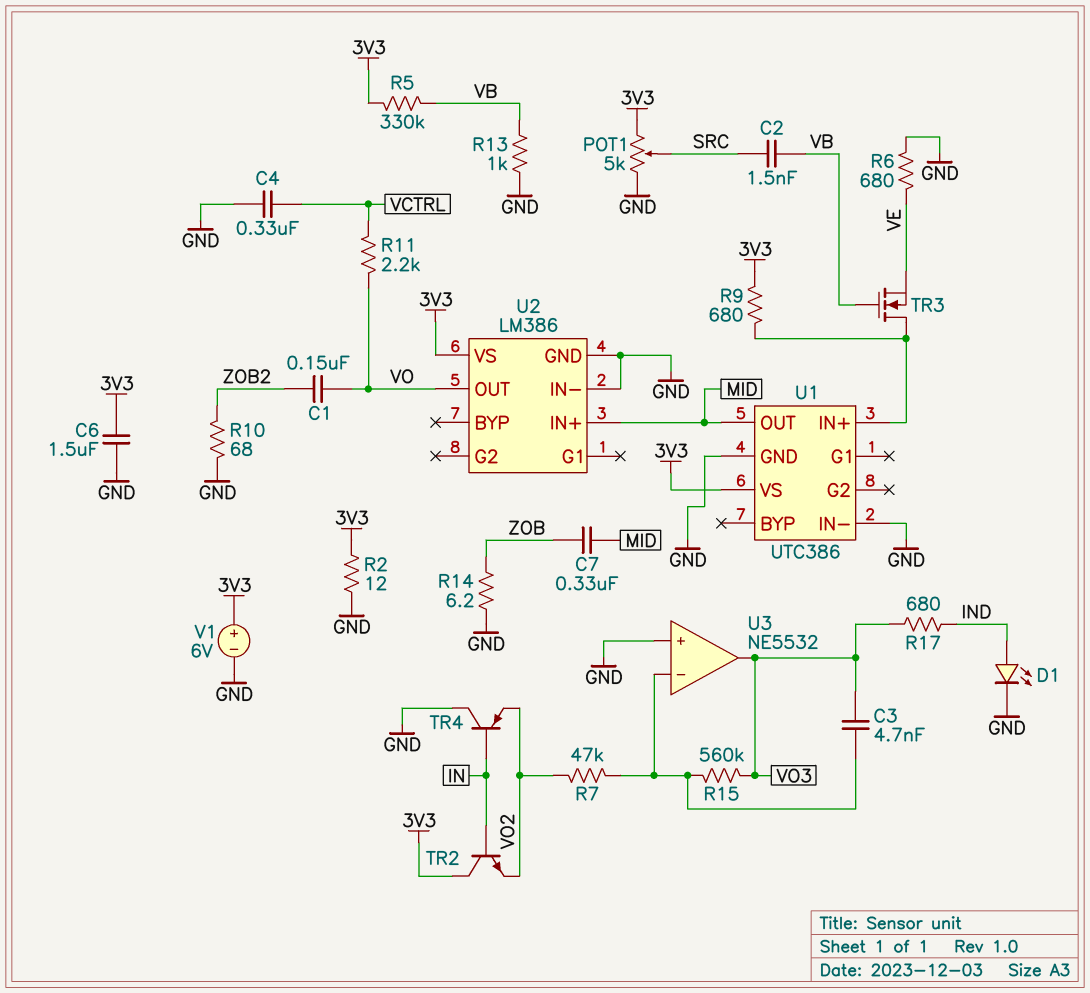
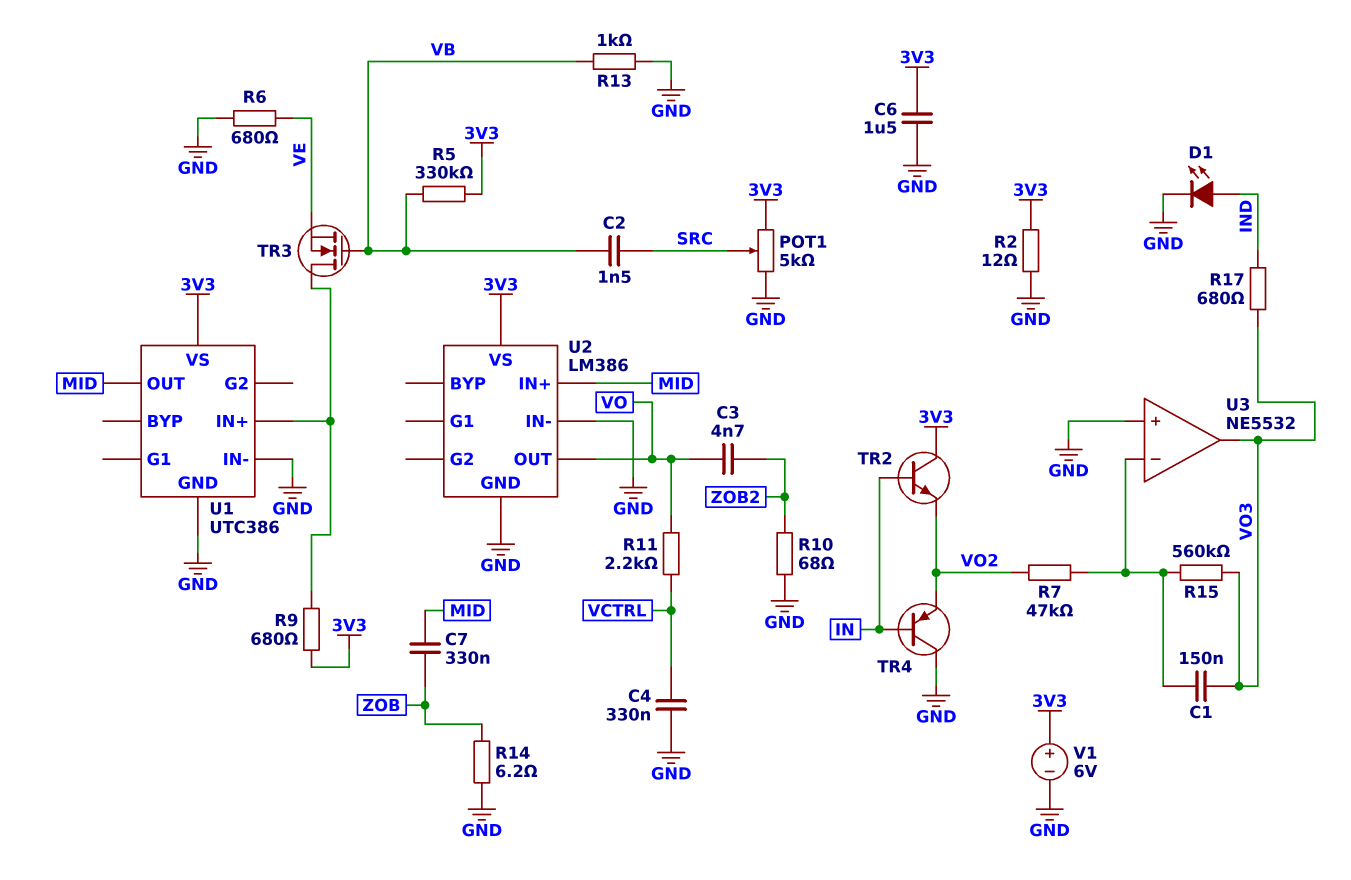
C1: 150nF (VO, ZOB2) -> 150nF (U3/in-, VO3)
C3: 4.7nF (U3/in-, VO3) -> 4.7nF (VO, ZOB2)

